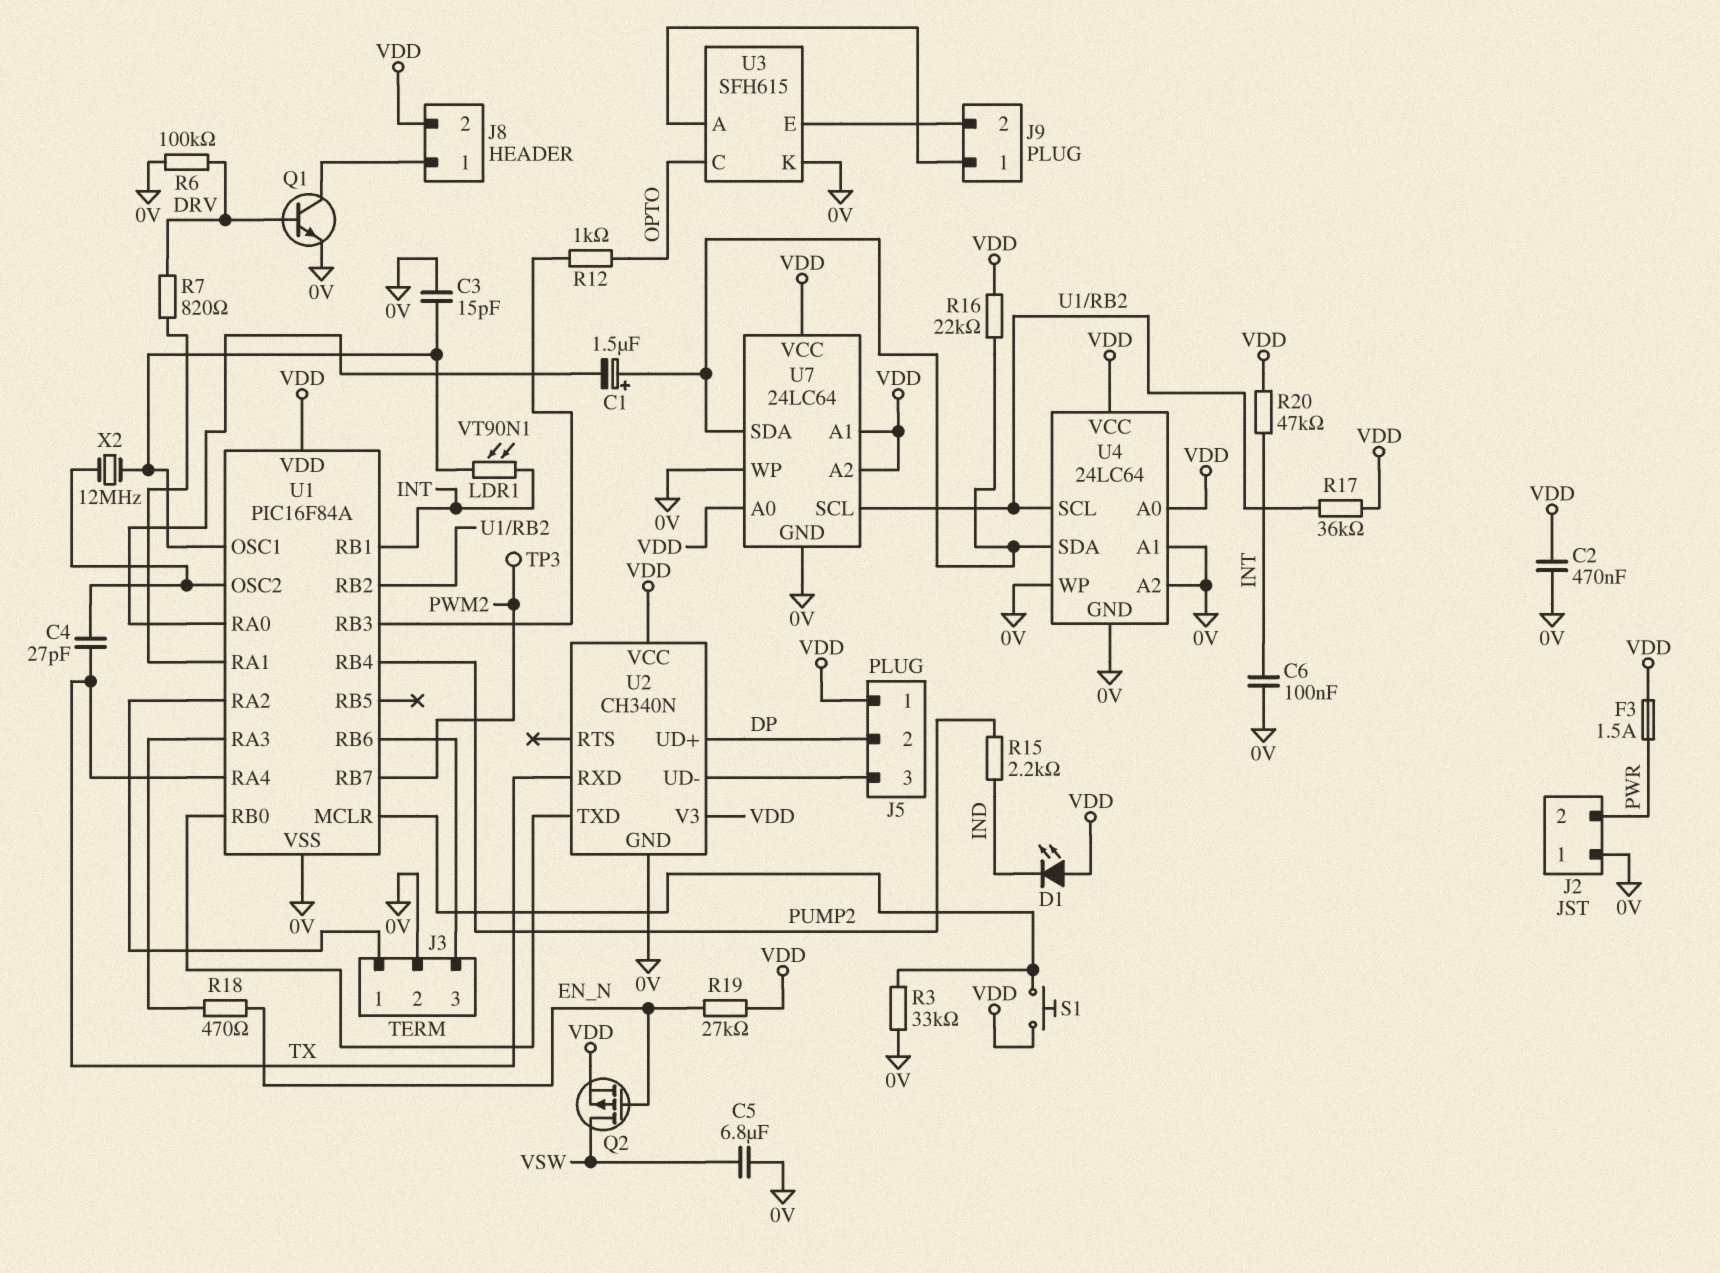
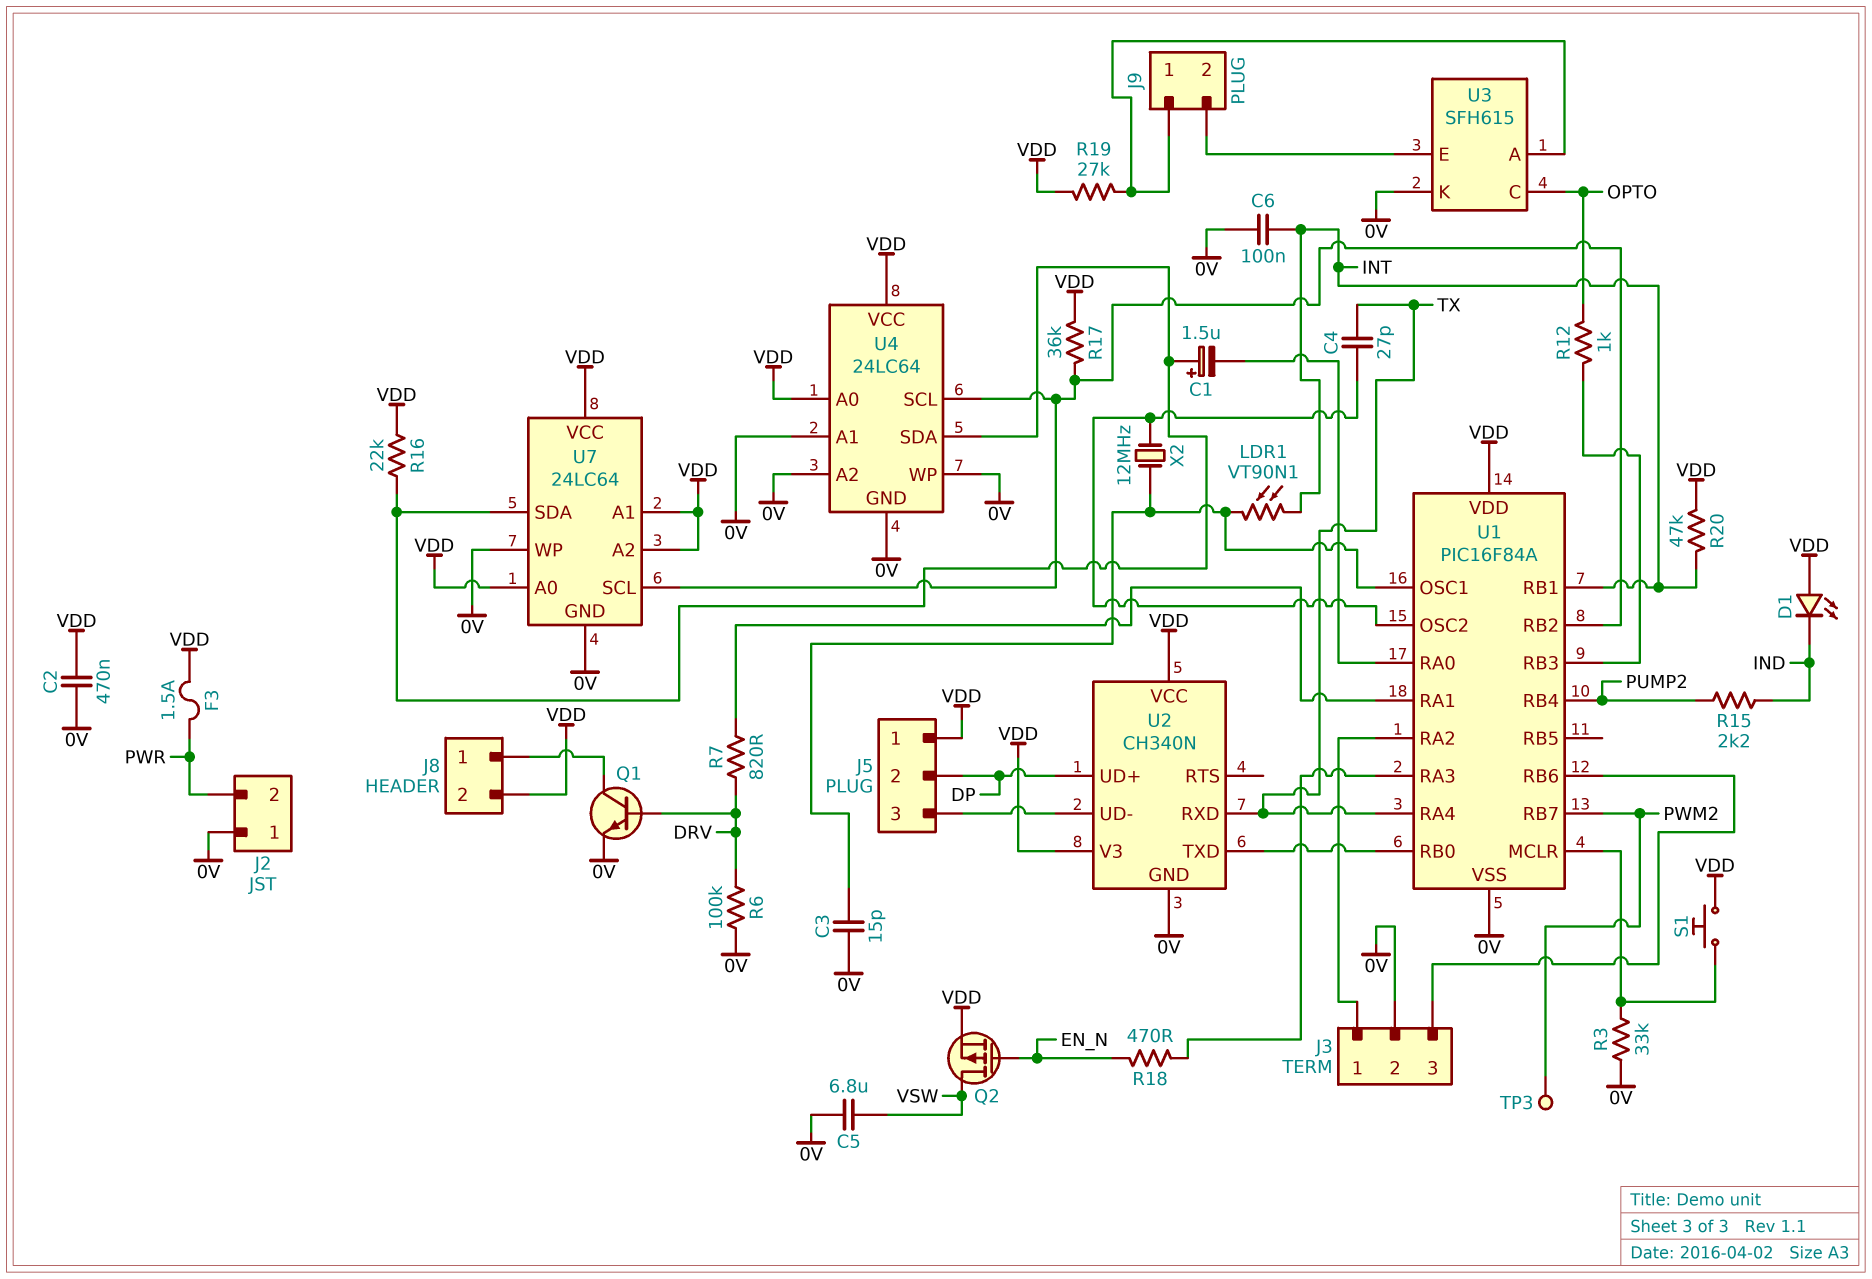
R19: 27k (EN_N, VDD) -> 27k (J9/1, VDD)

